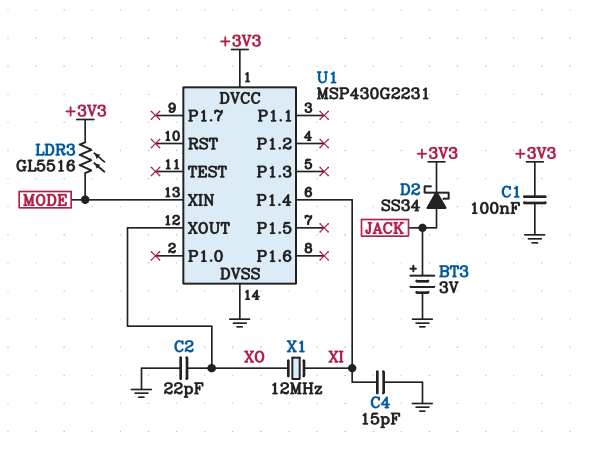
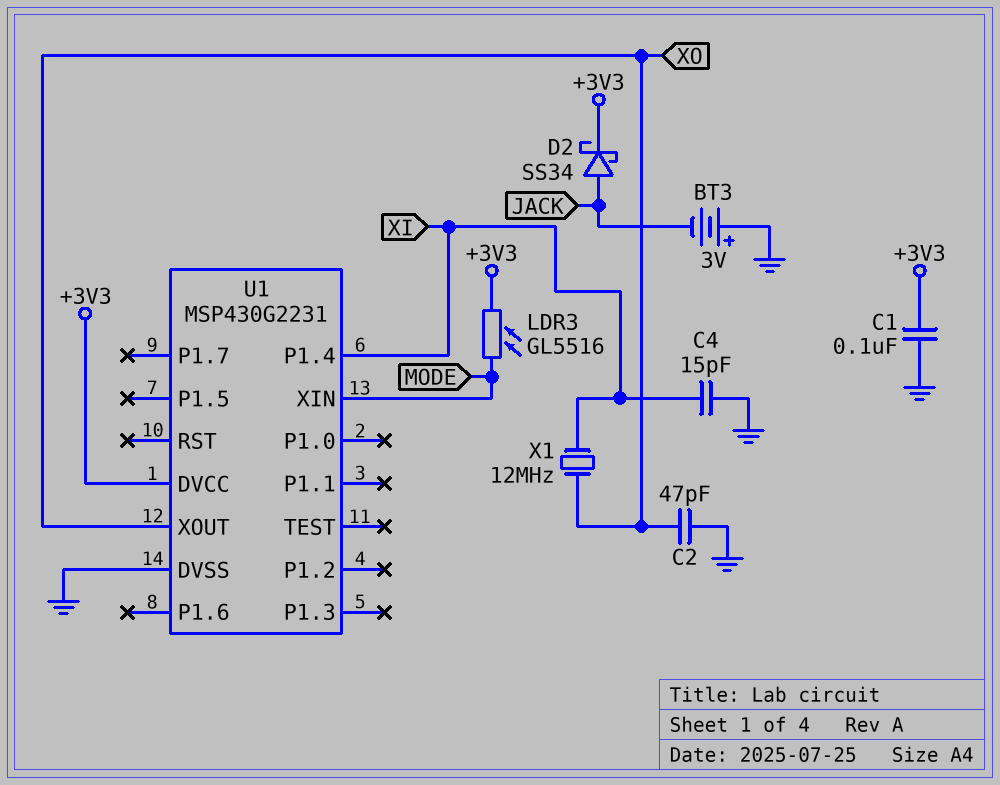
BT3: 3V (plus JACK, minus GND) -> 3V (plus GND, minus JACK)
C2: 22pF (GND, XO) -> 47pF (GND, XO)

